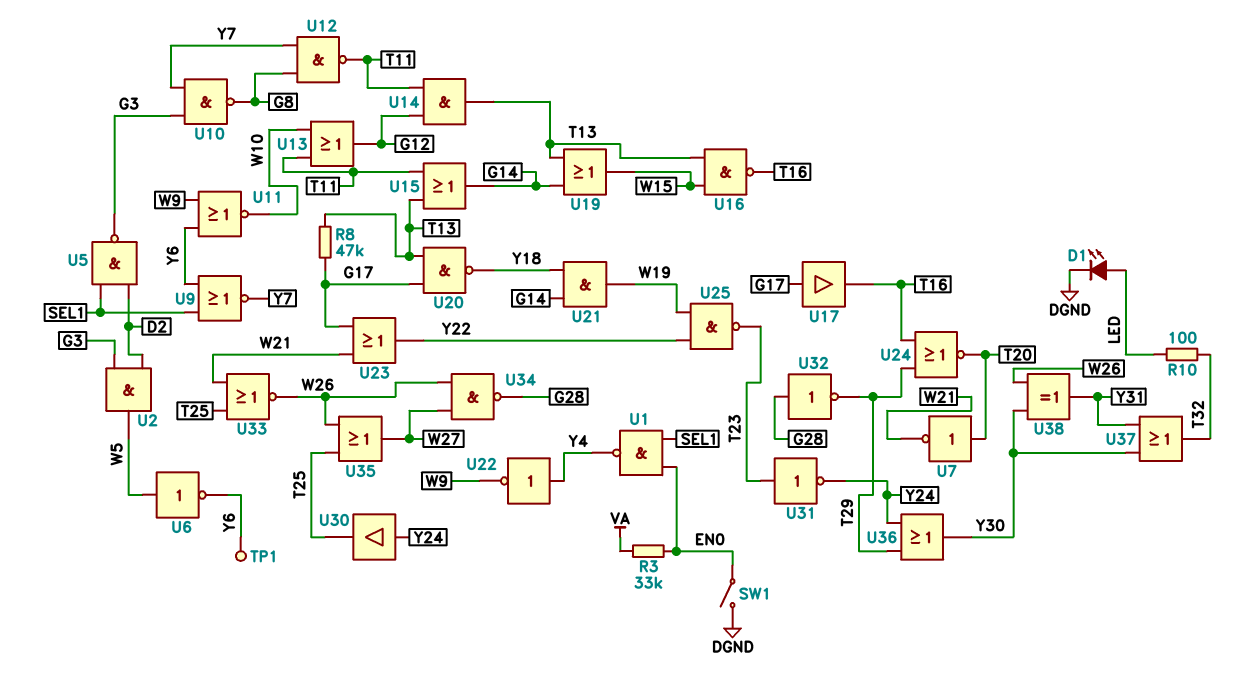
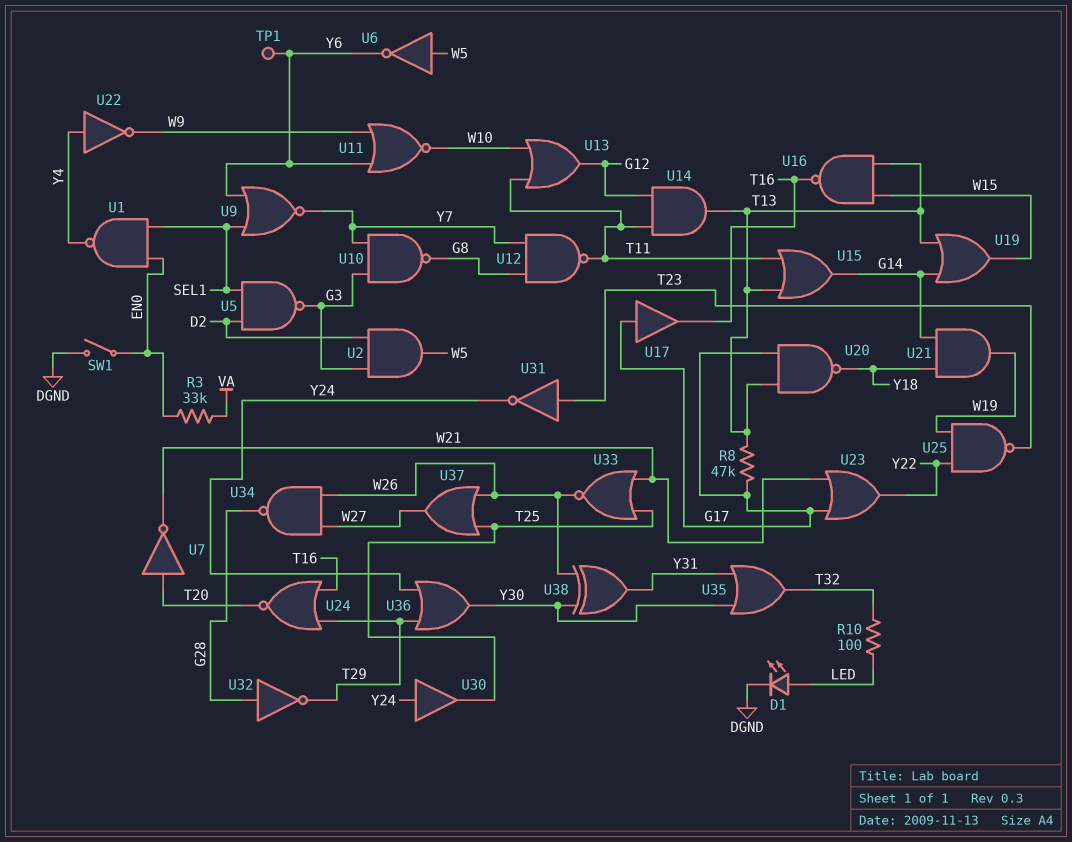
U35: OR (in T25, in W26, out W27) -> OR (in Y30, in Y31, out T32)
U37: OR (in Y30, in Y31, out T32) -> OR (in T25, in W26, out W27)

